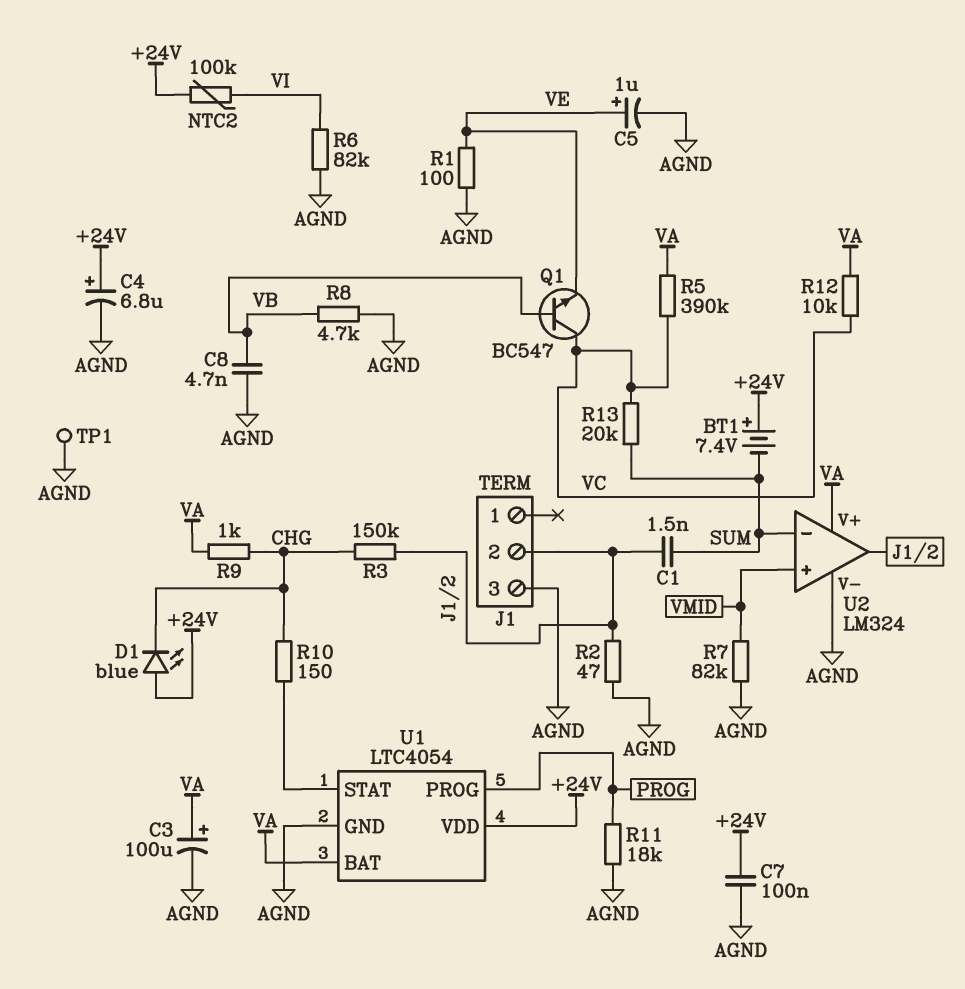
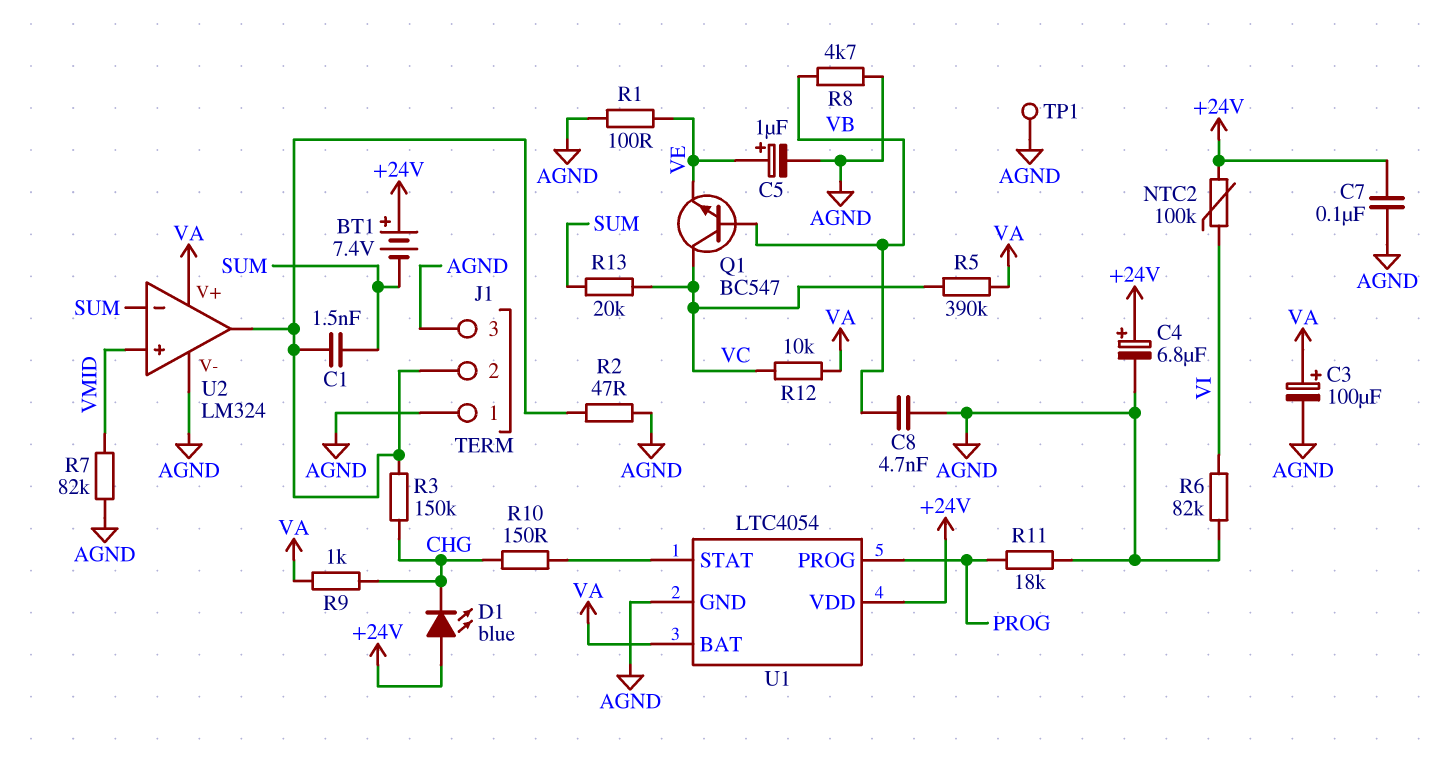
J1 pin 1: none -> AGND

